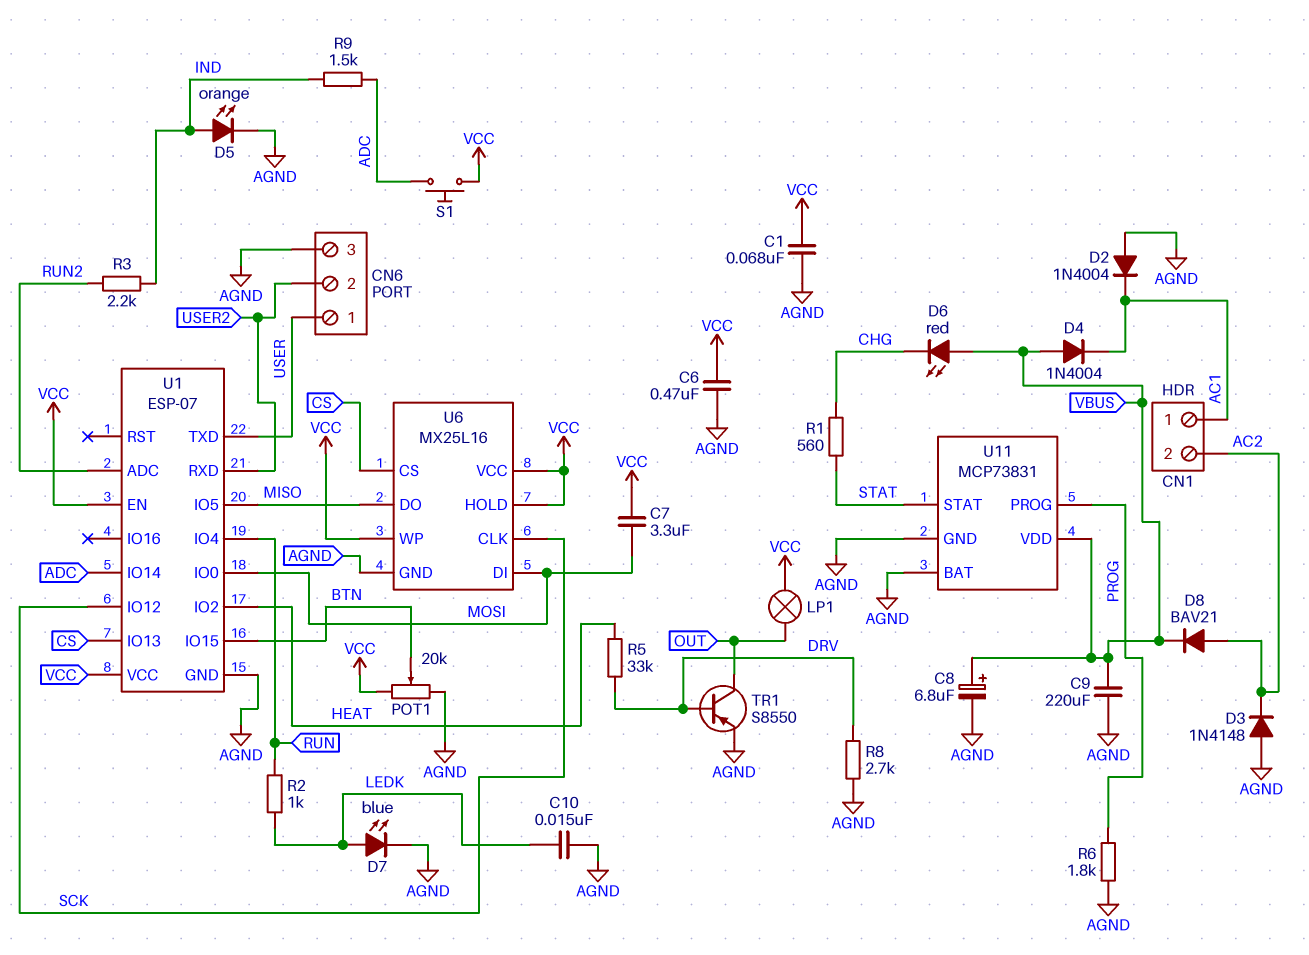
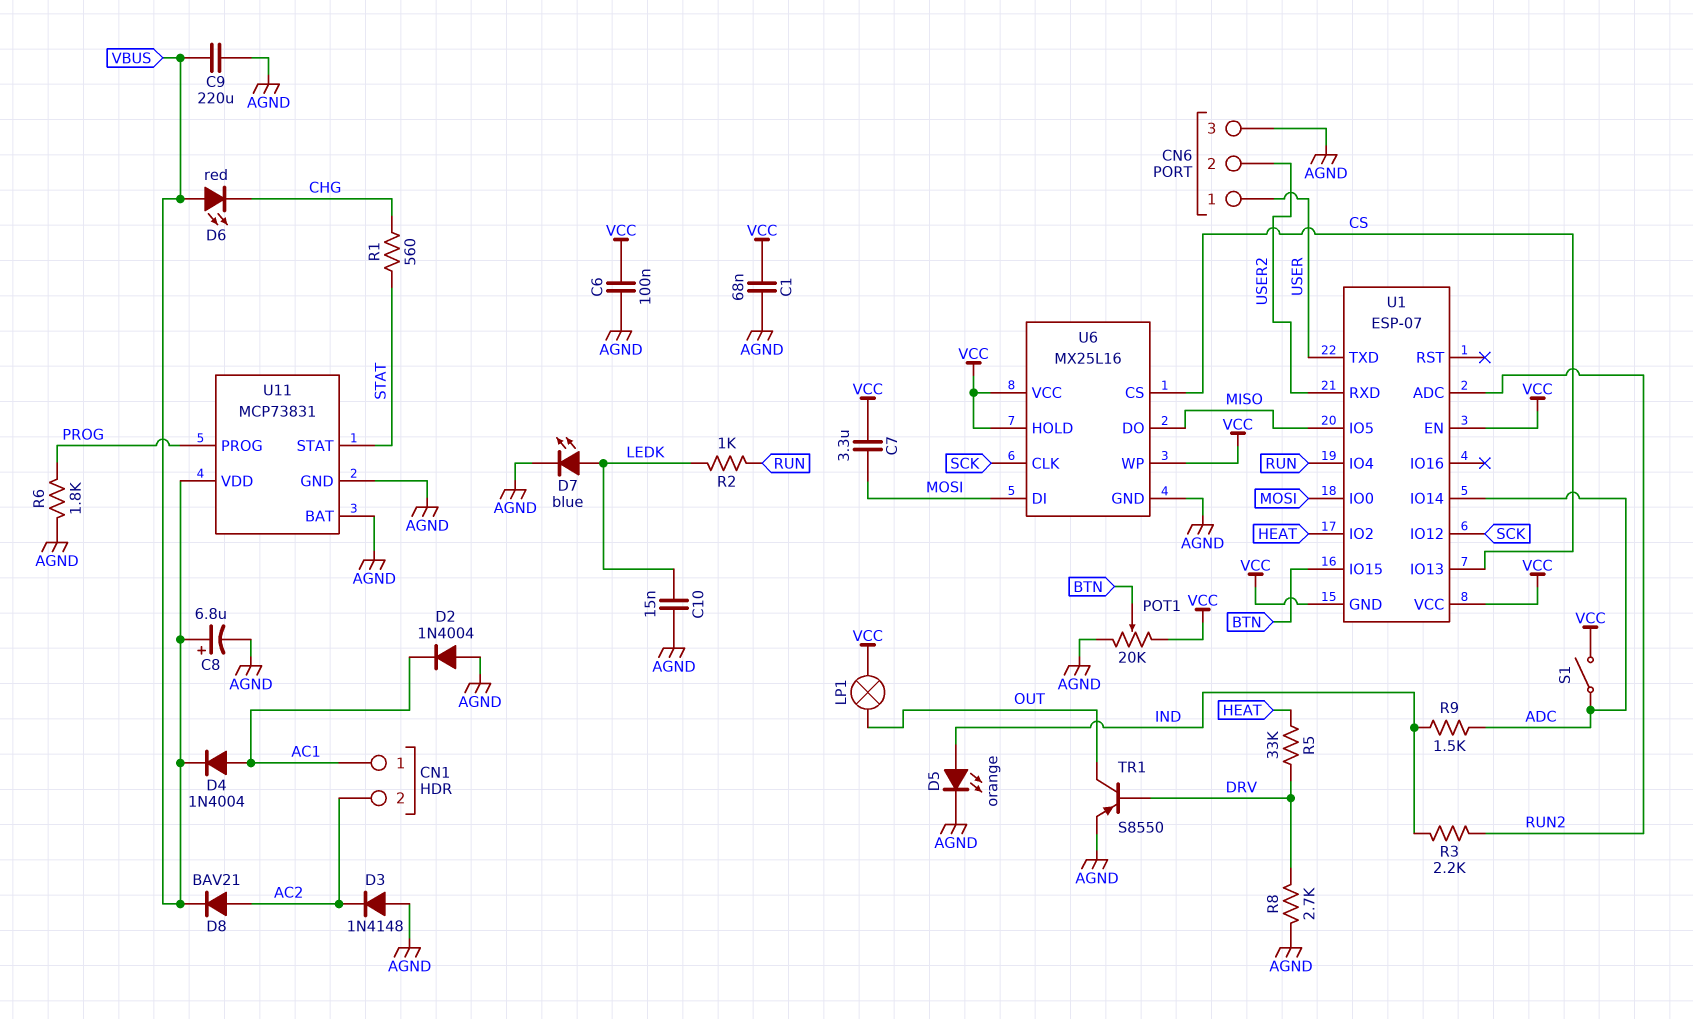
C6: 470nF (AGND, VCC) -> 100nF (AGND, VCC)
D4: diode 1N4004 (A VBUS, K AC1) -> diode 1N4004 (A AC1, K VBUS)
S1: button (ADC, VCC) -> switch (ADC, VCC)
U1 pin GND: AGND -> VCC

